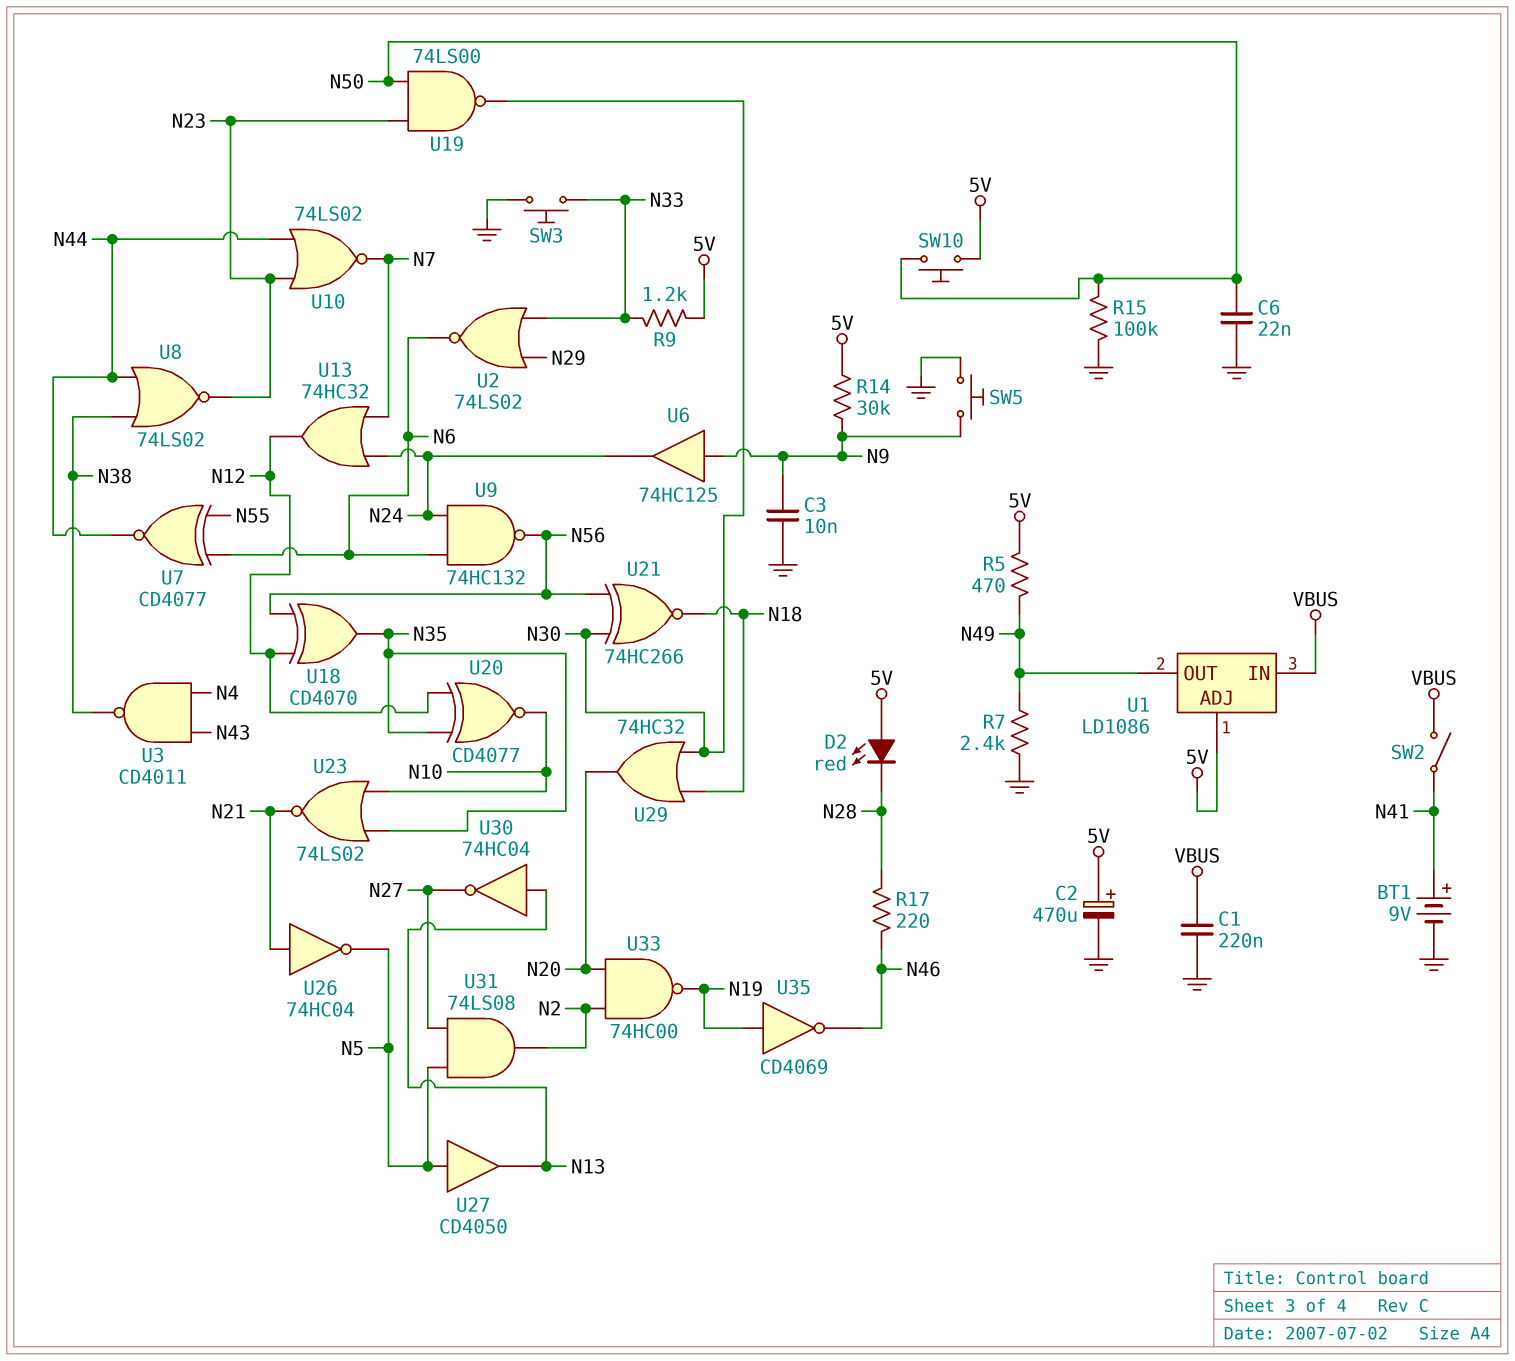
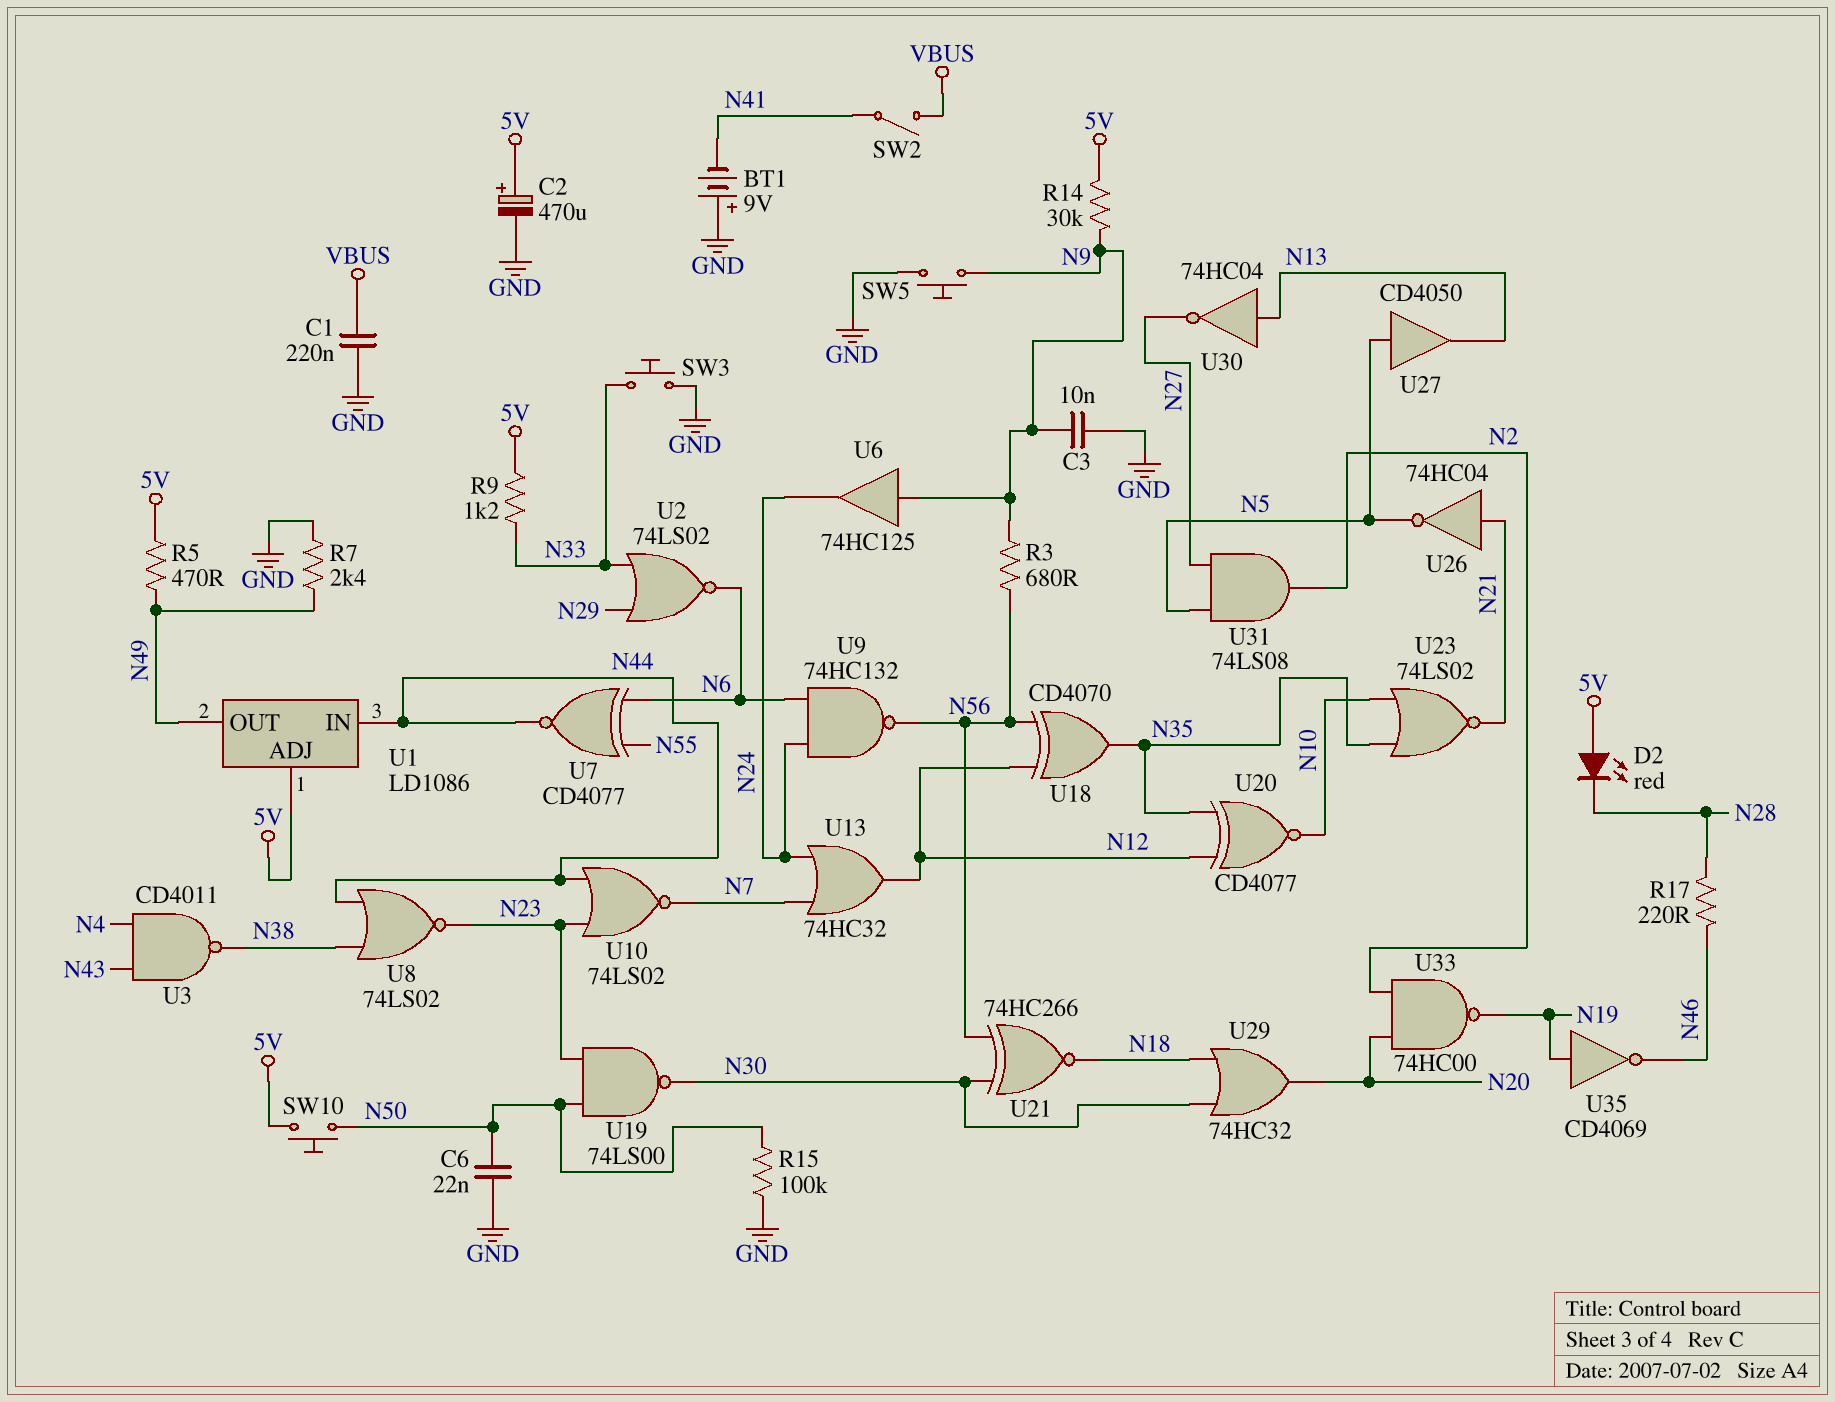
BT1: 9V (plus N41, minus GND) -> 9V (plus GND, minus N41)
R3: none -> 680 (N9, N56)
U1 pin IN: VBUS -> N44

